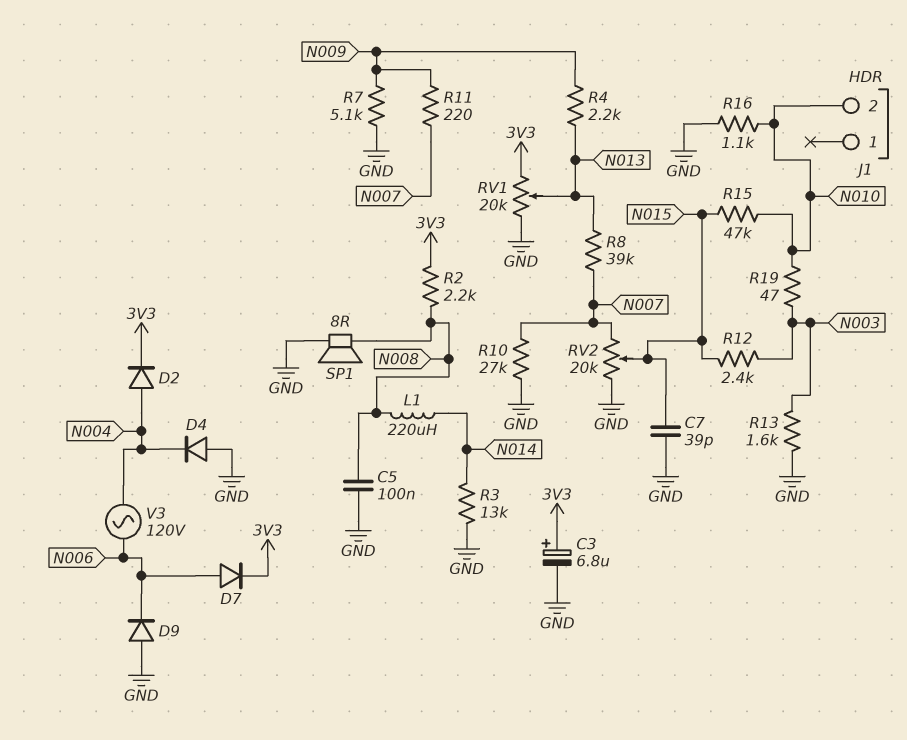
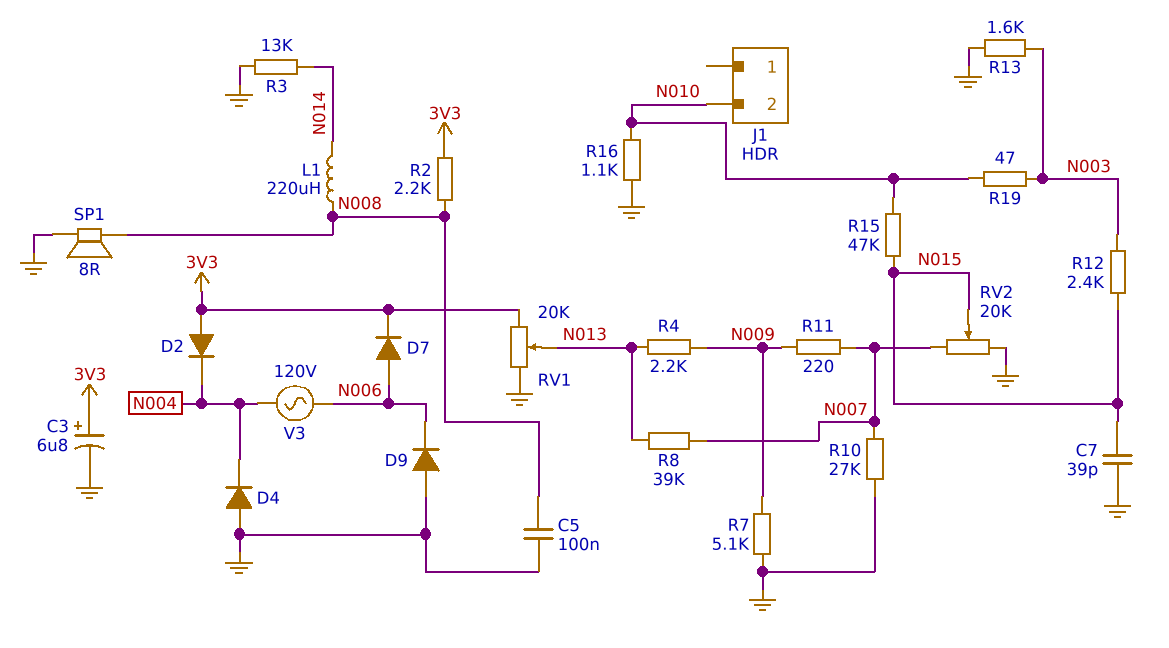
D2: diode (A N004, K 3V3) -> diode (A 3V3, K N004)

